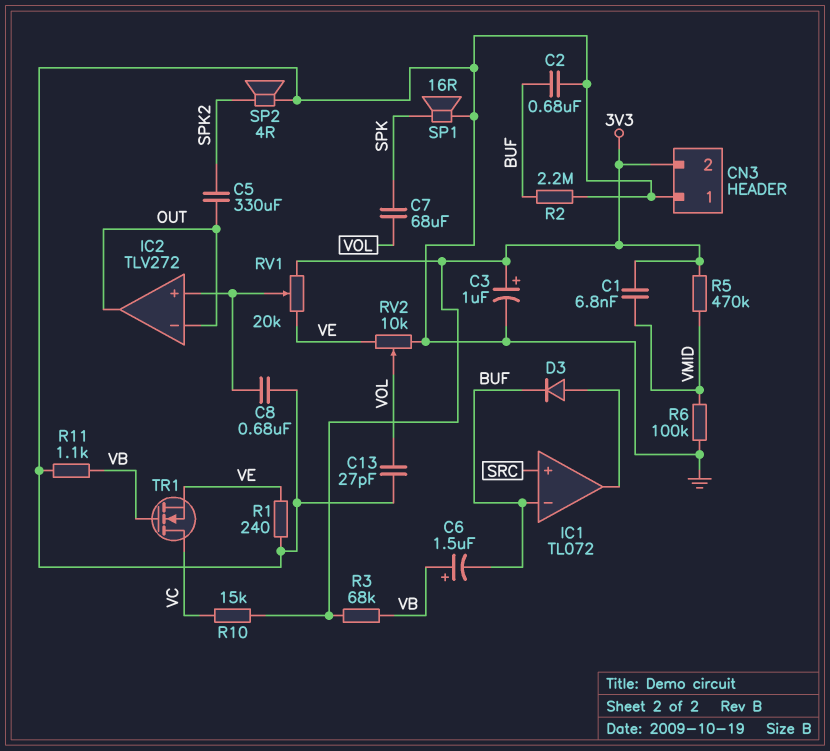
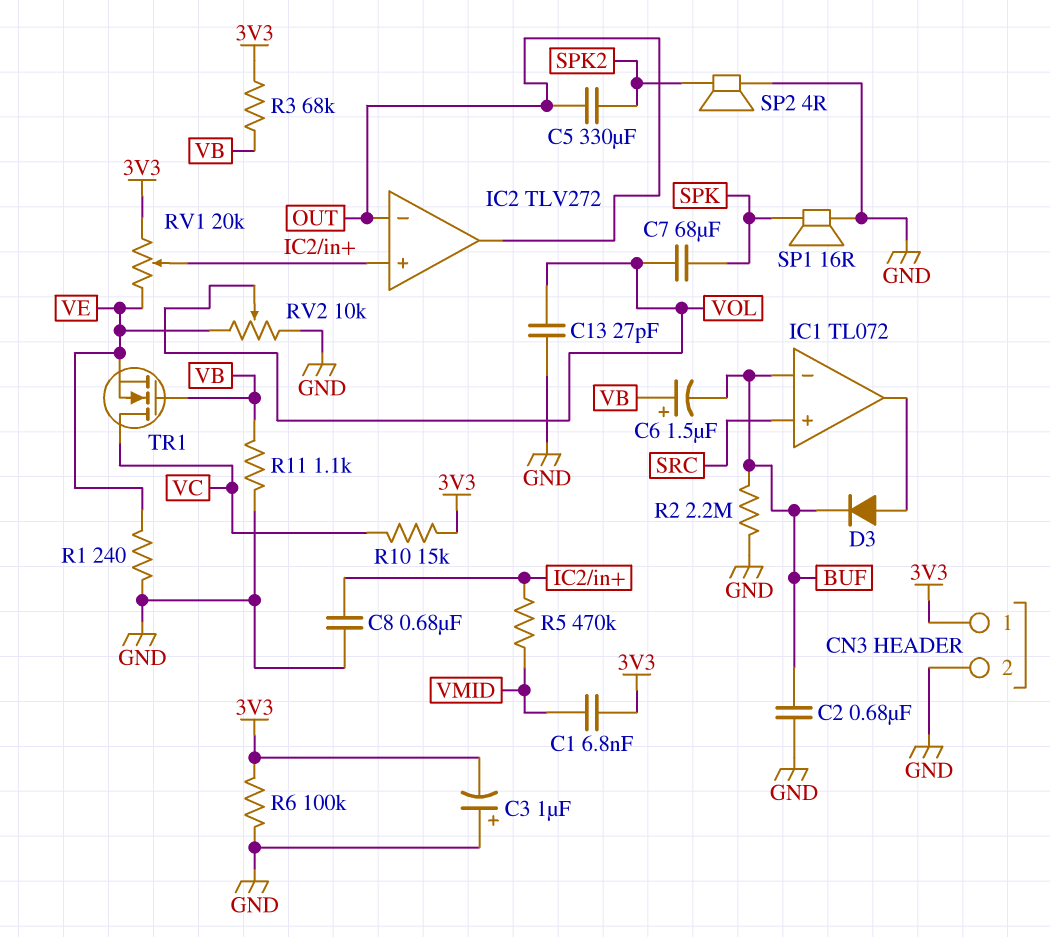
C3: 1uF (plus 3V3, minus GND) -> 1uF (plus GND, minus 3V3)
CN3 pin 1: GND -> 3V3
CN3 pin 2: 3V3 -> GND
R5: 470k (3V3, VMID) -> 470k (IC2/in+, VMID)
R6: 100k (GND, VMID) -> 100k (3V3, GND)

